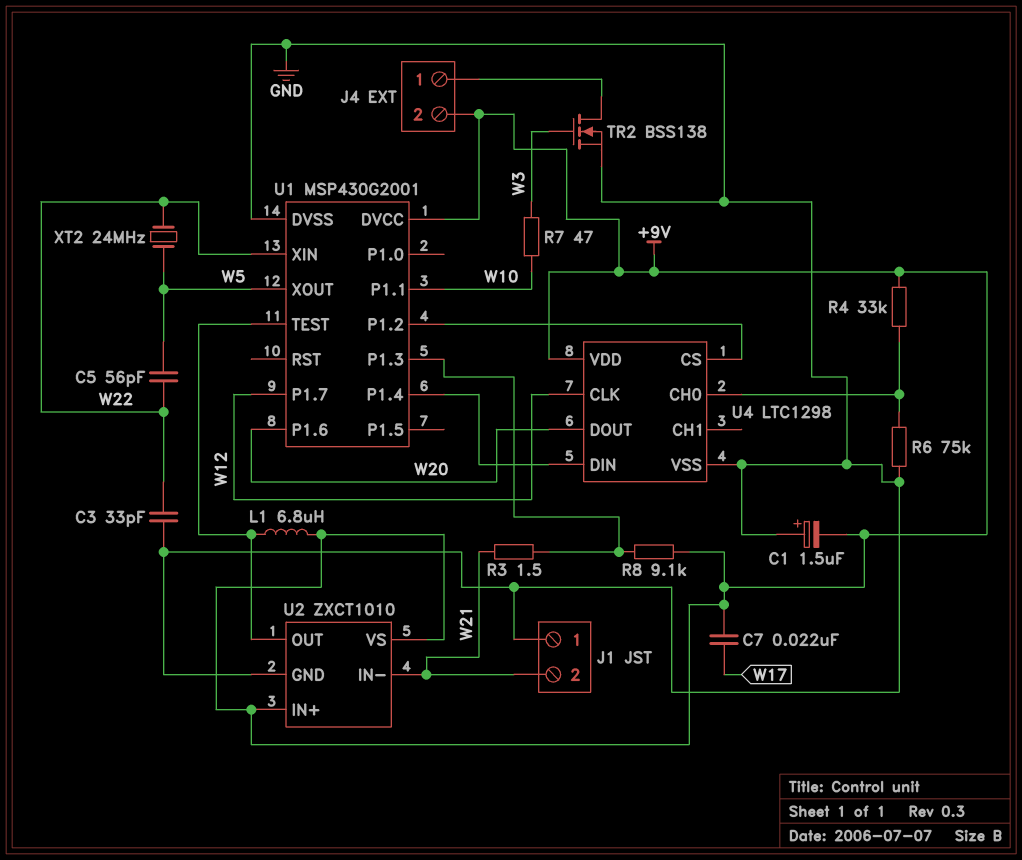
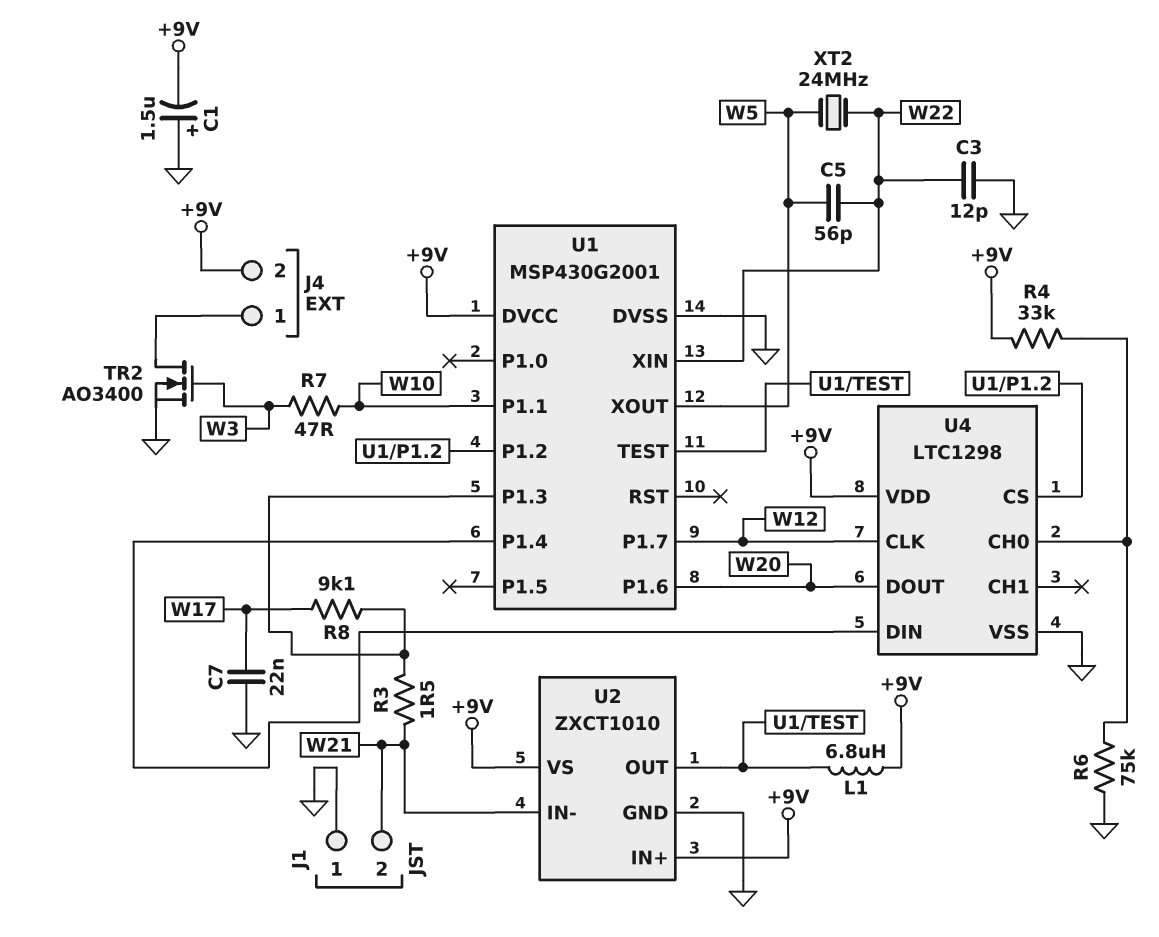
C3: 33pF (GND, W22) -> 12pF (GND, W22)
C7: 22nF (+9V, W17) -> 22nF (GND, W17)
R8: 9.1k (+9V, U1/P1.3) -> 9.1k (U1/P1.3, W17)
TR2: NMOS BSS138 (G W3, D J4/1, S GND) -> NMOS AO3400 (G W3, D J4/1, S GND)

